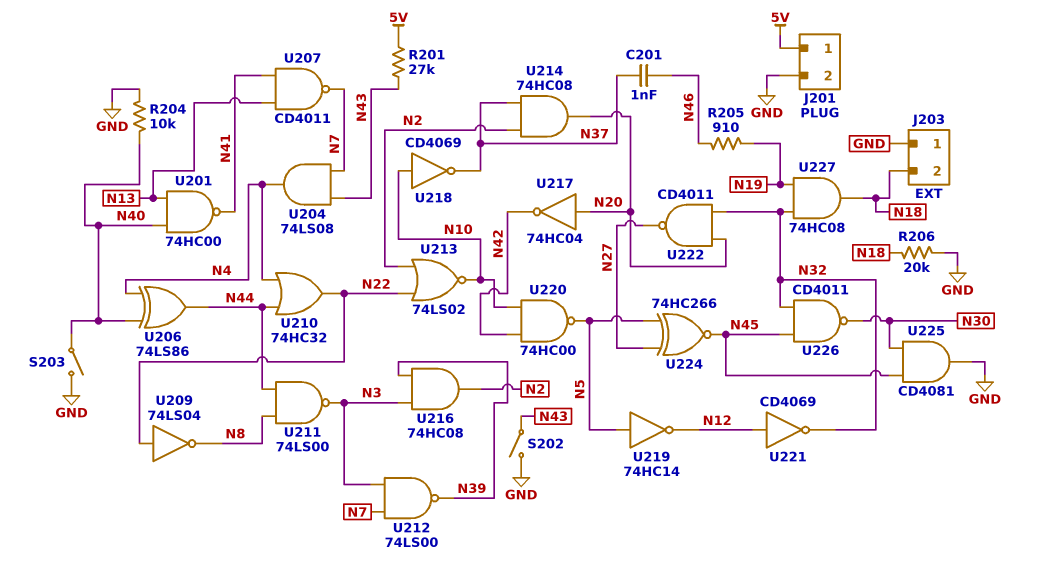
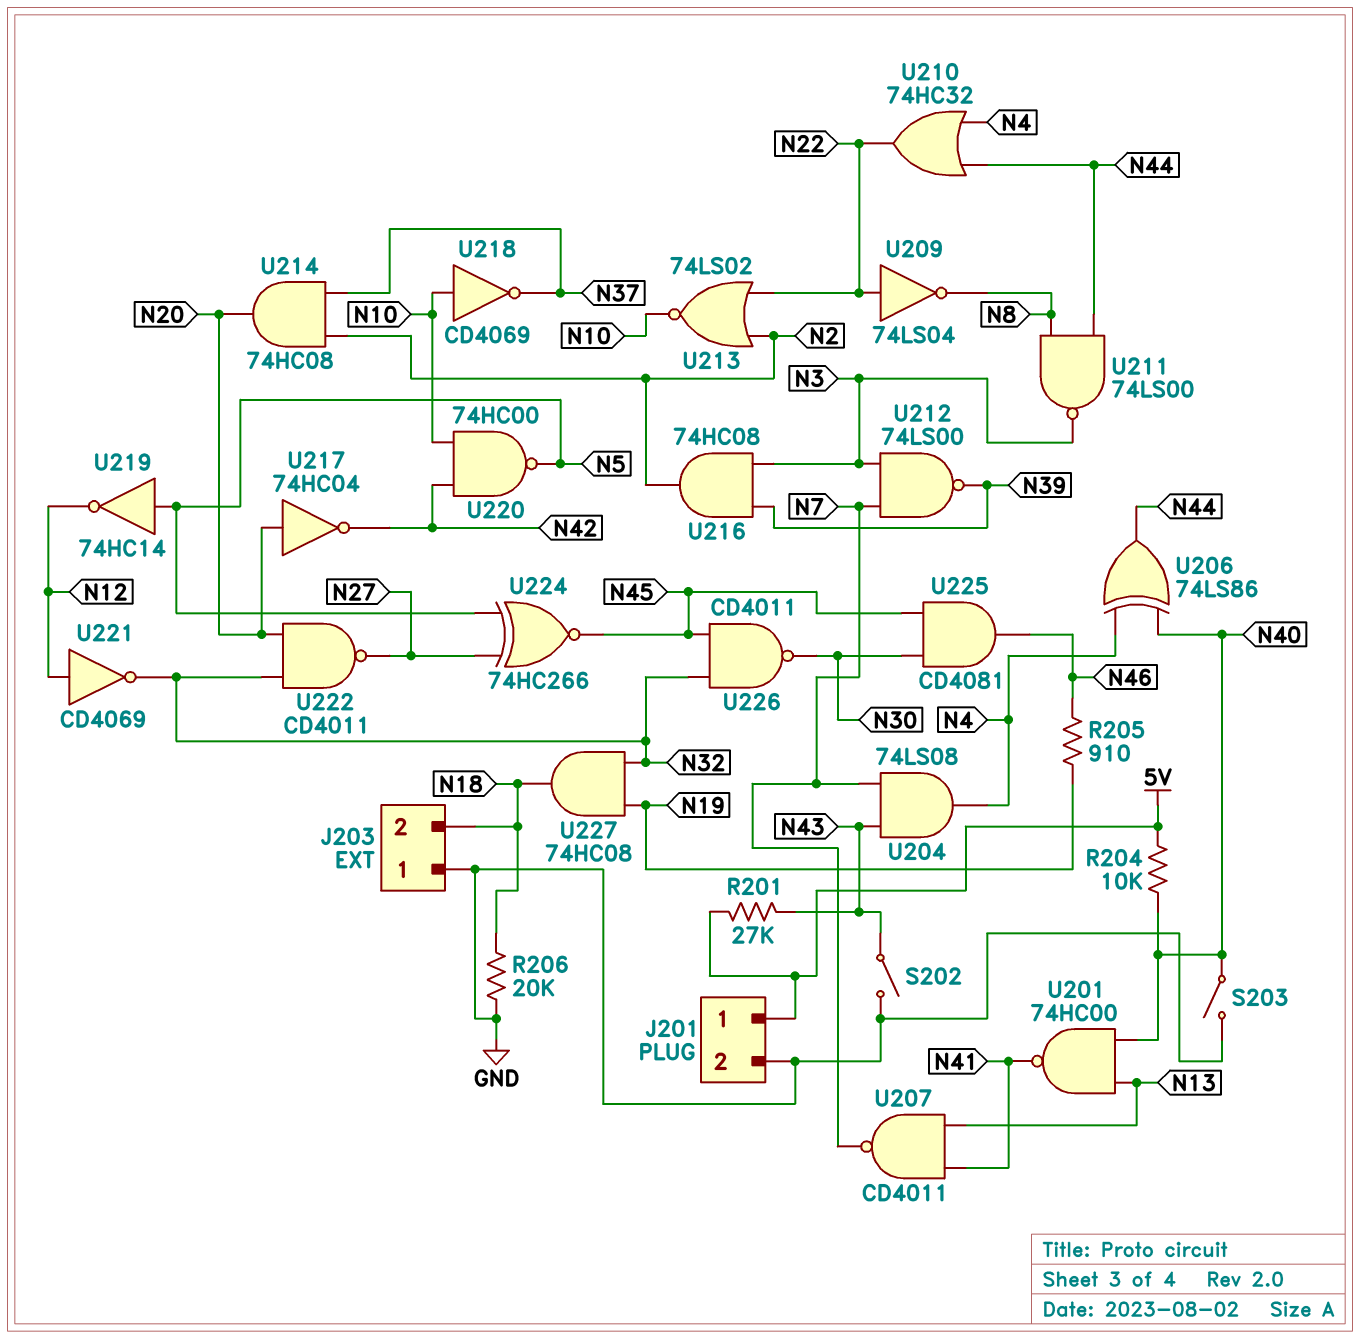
C201: 1nF (N37, N46) -> none
R204: 10k (GND, N40) -> 10k (5V, N40)
U225: AND CD4081 (in N30, in N45, out GND) -> AND CD4081 (in N30, in N45, out N46)

